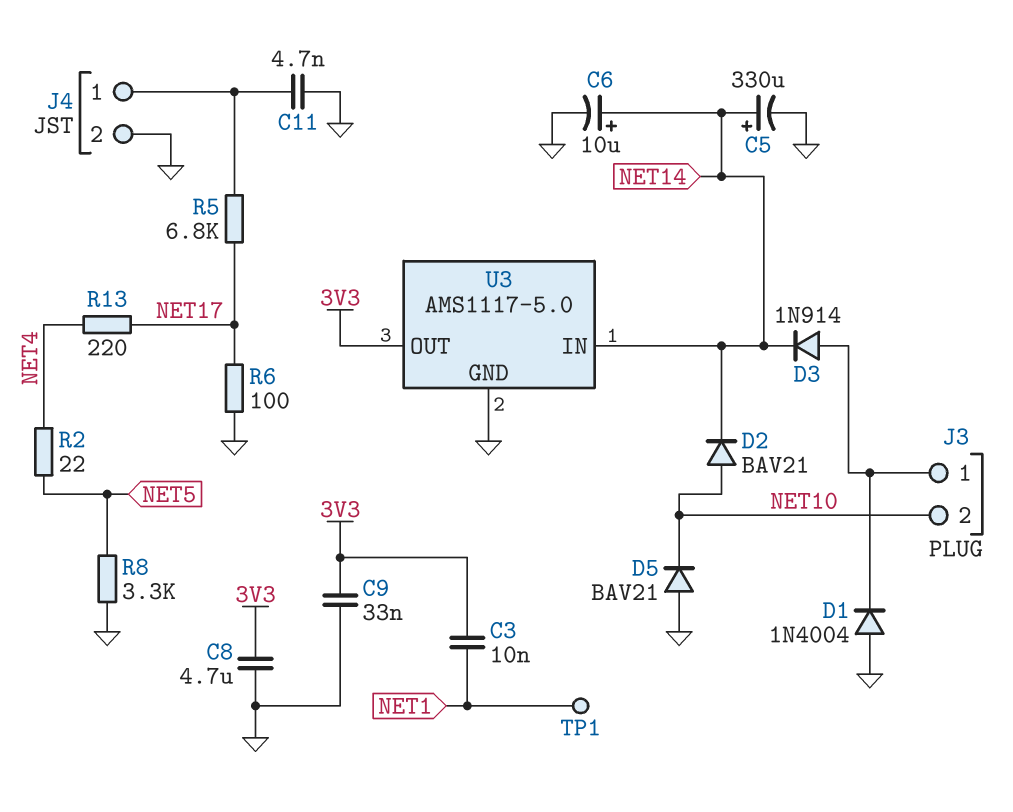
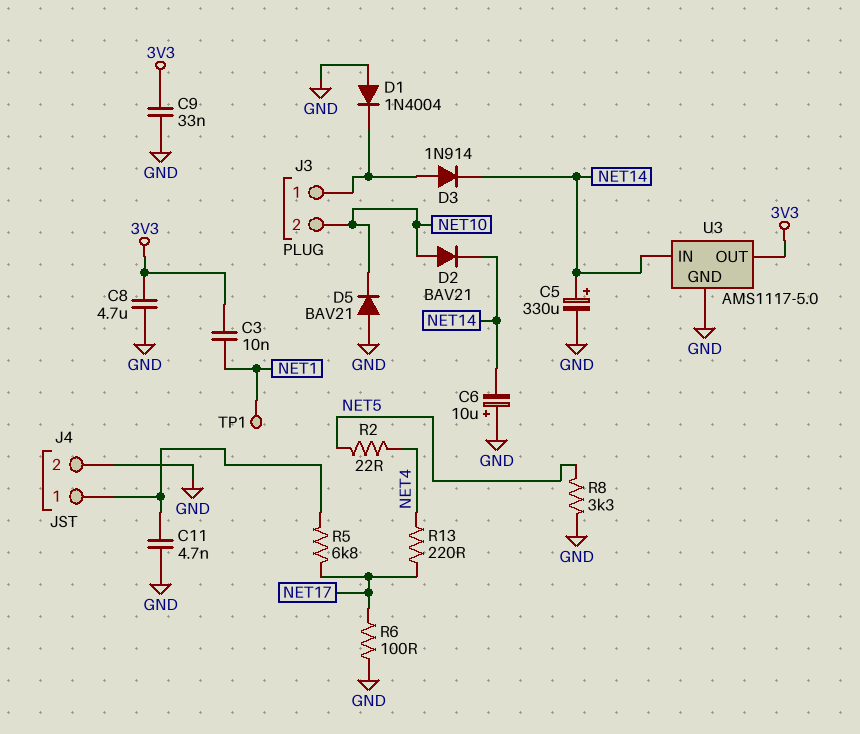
C6: 10uF (plus NET14, minus GND) -> 10uF (plus GND, minus NET14)

